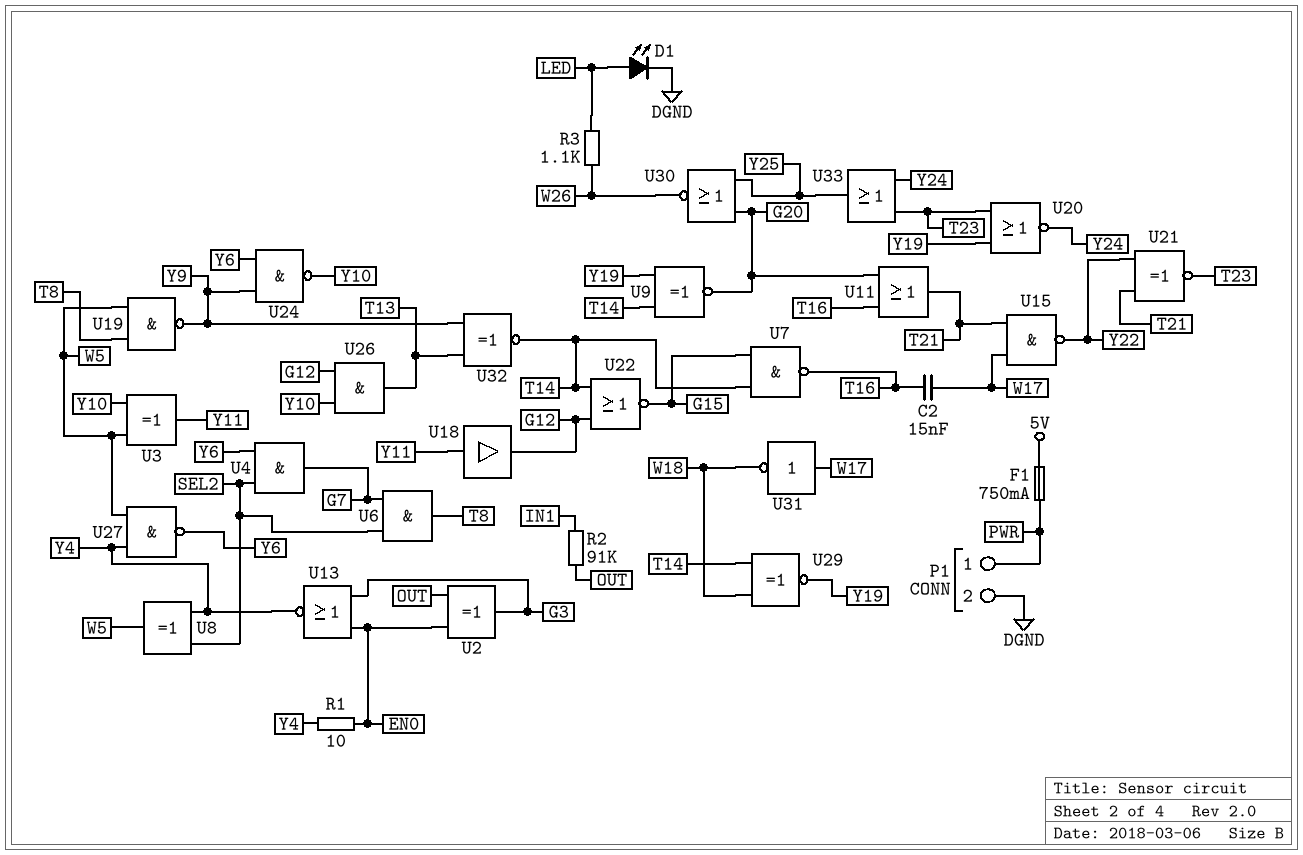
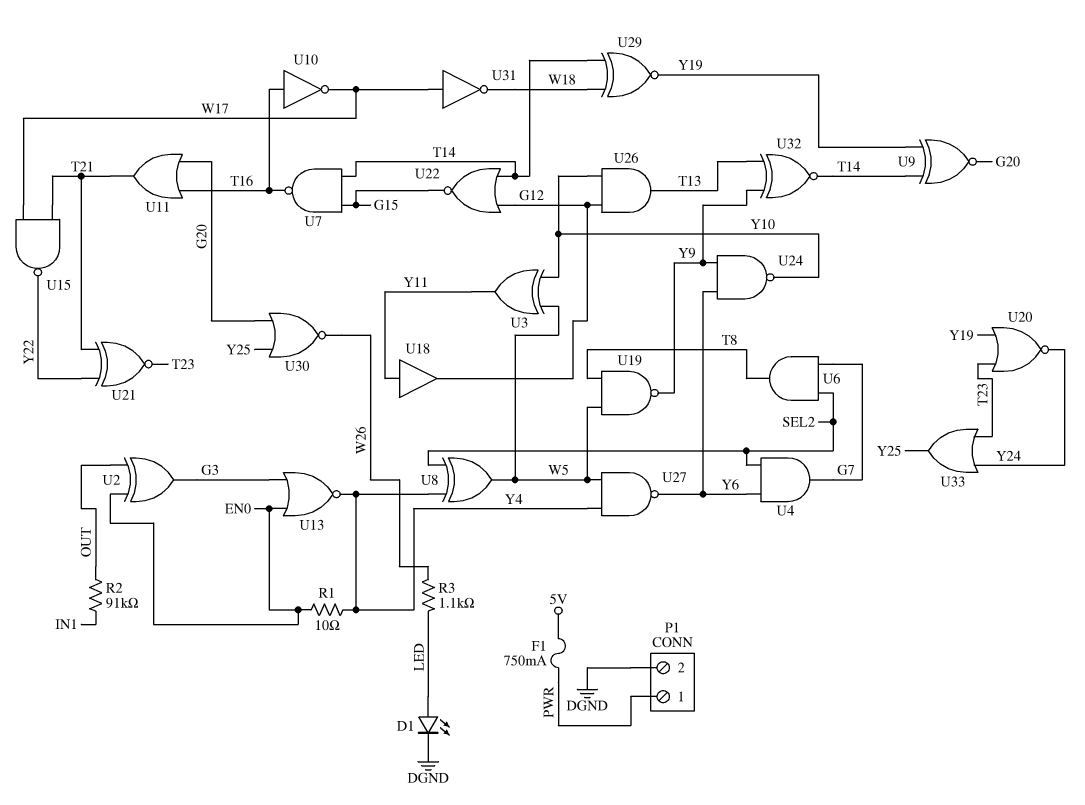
C2: 15nF (T16, W17) -> none
U10: none -> NOT (in T16, out W17)

